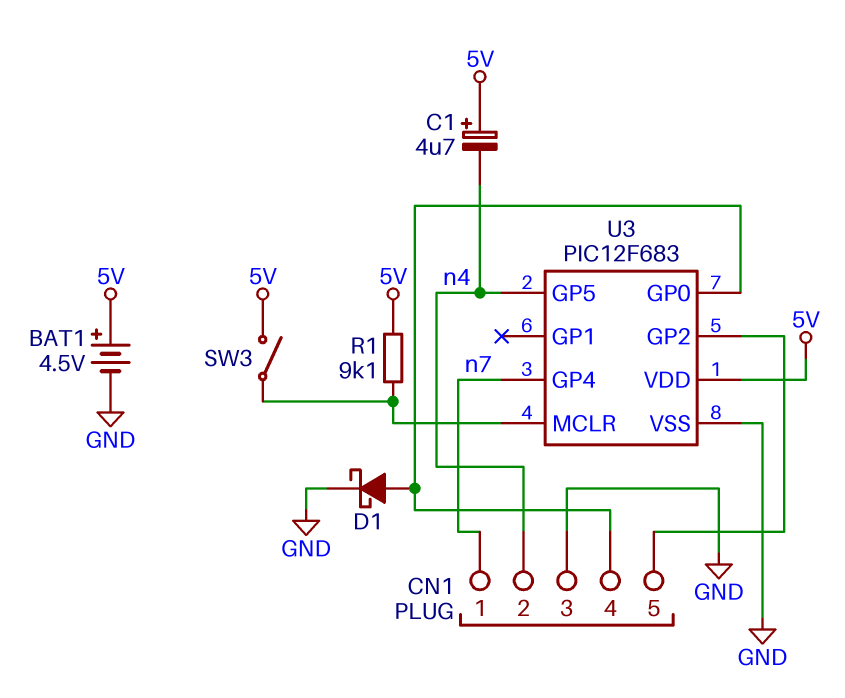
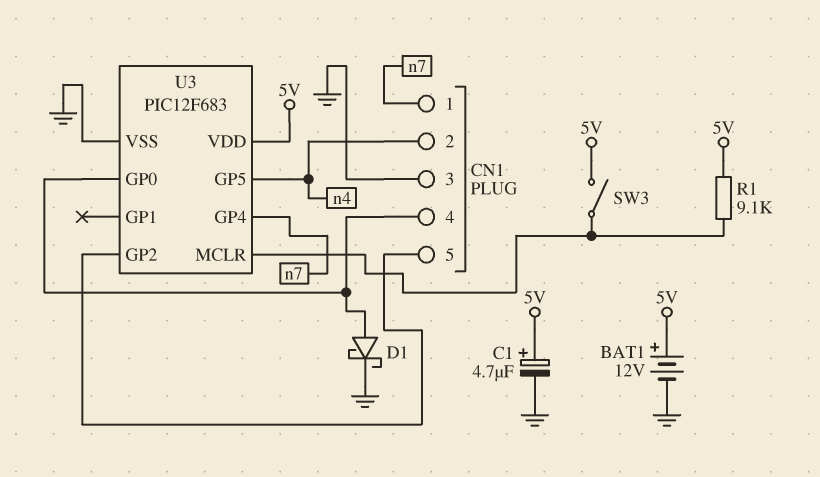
BAT1: 4.5V (plus 5V, minus GND) -> 12V (plus 5V, minus GND)
C1: 4.7uF (plus 5V, minus n4) -> 4.7uF (plus 5V, minus GND)

